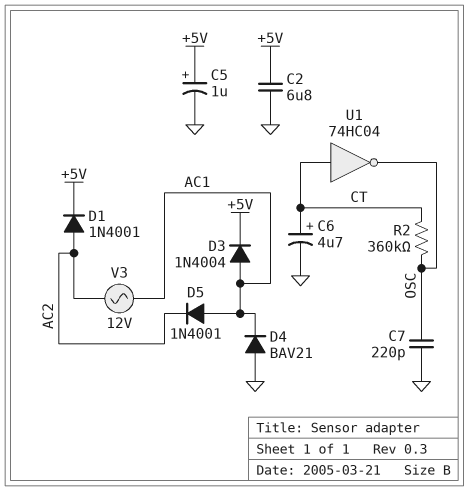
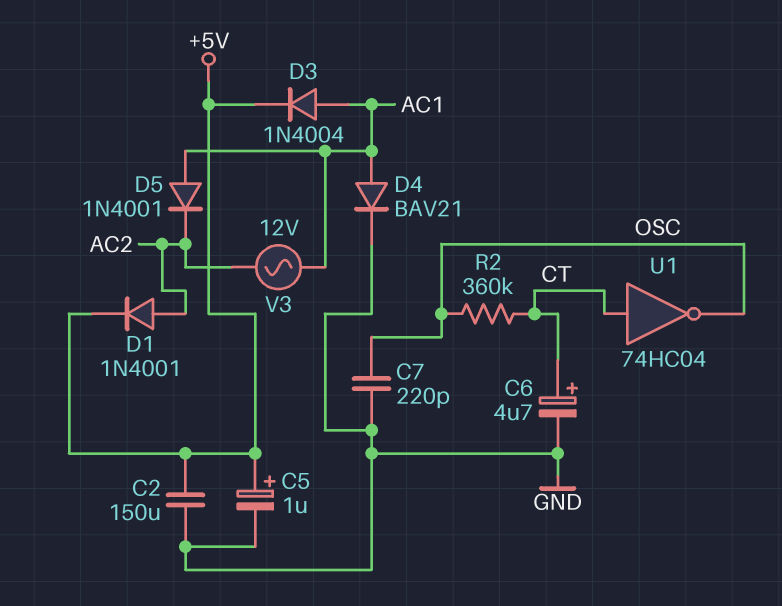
C2: 6.8uF (+5V, GND) -> 150uF (+5V, GND)
D4: diode BAV21 (A GND, K AC1) -> diode BAV21 (A AC1, K GND)

